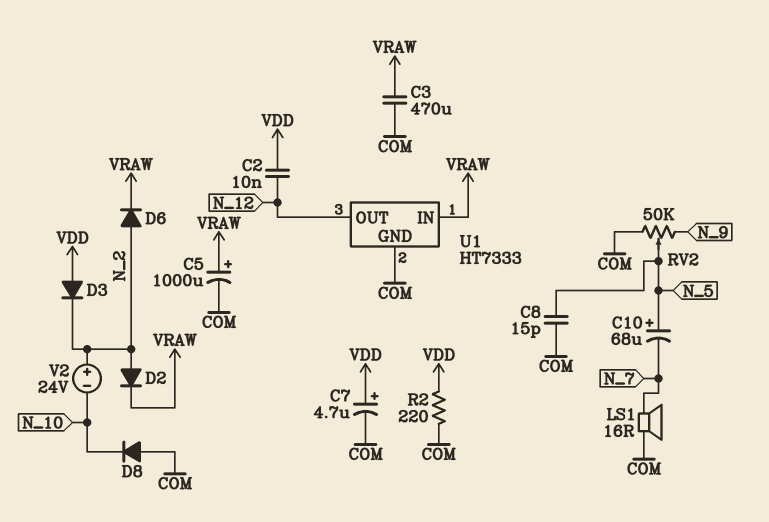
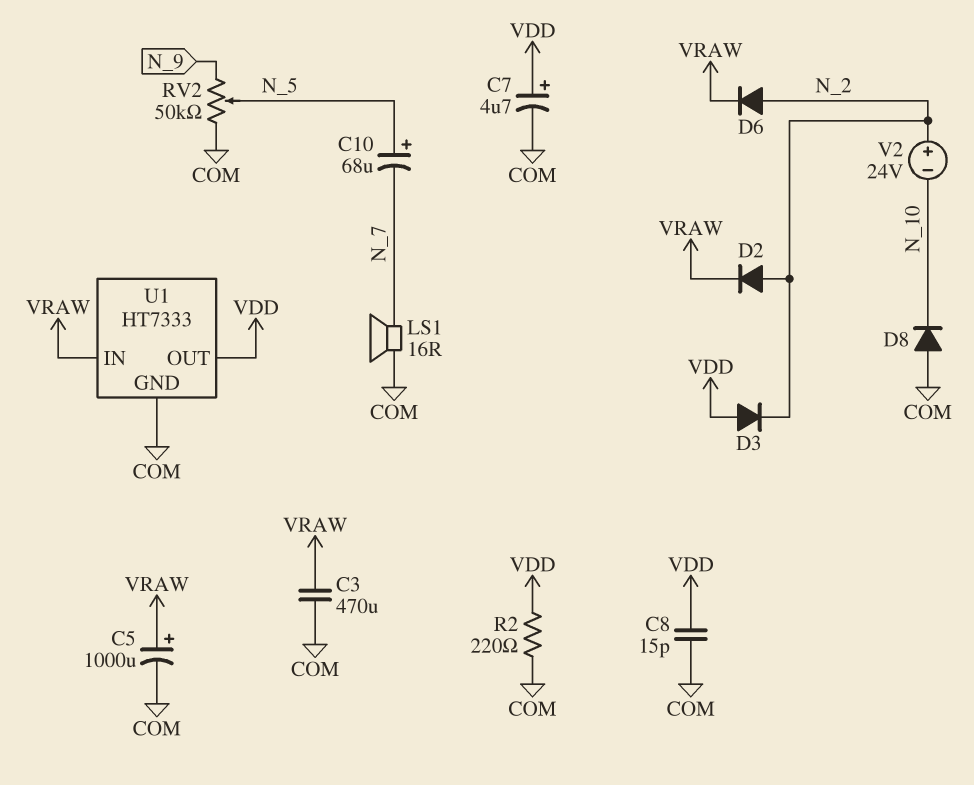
C2: 10nF (N_12, VDD) -> none
C8: 15pF (COM, N_5) -> 15pF (COM, VDD)
U1 pin OUT: N_12 -> VDD

